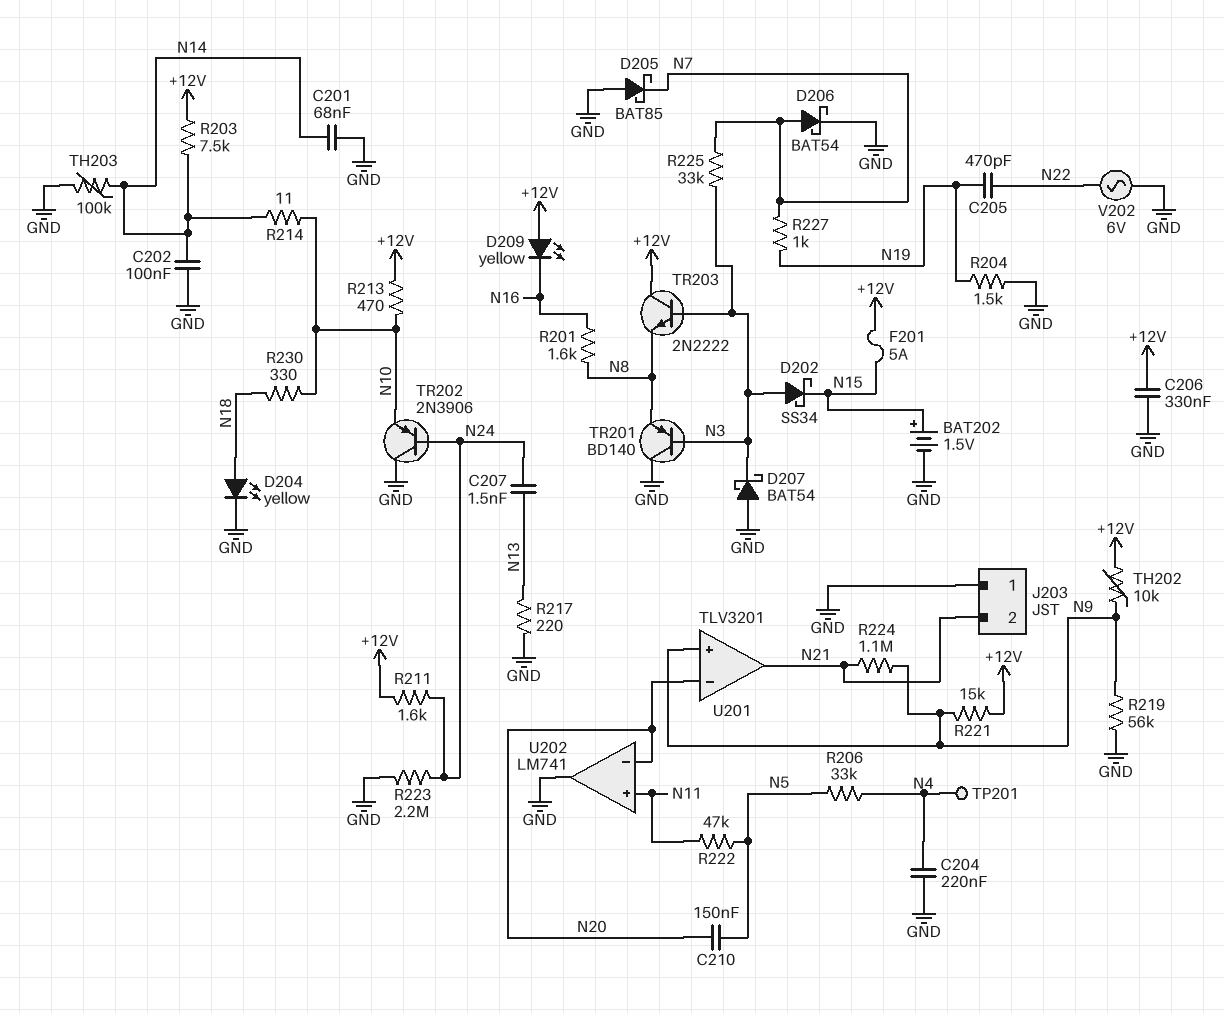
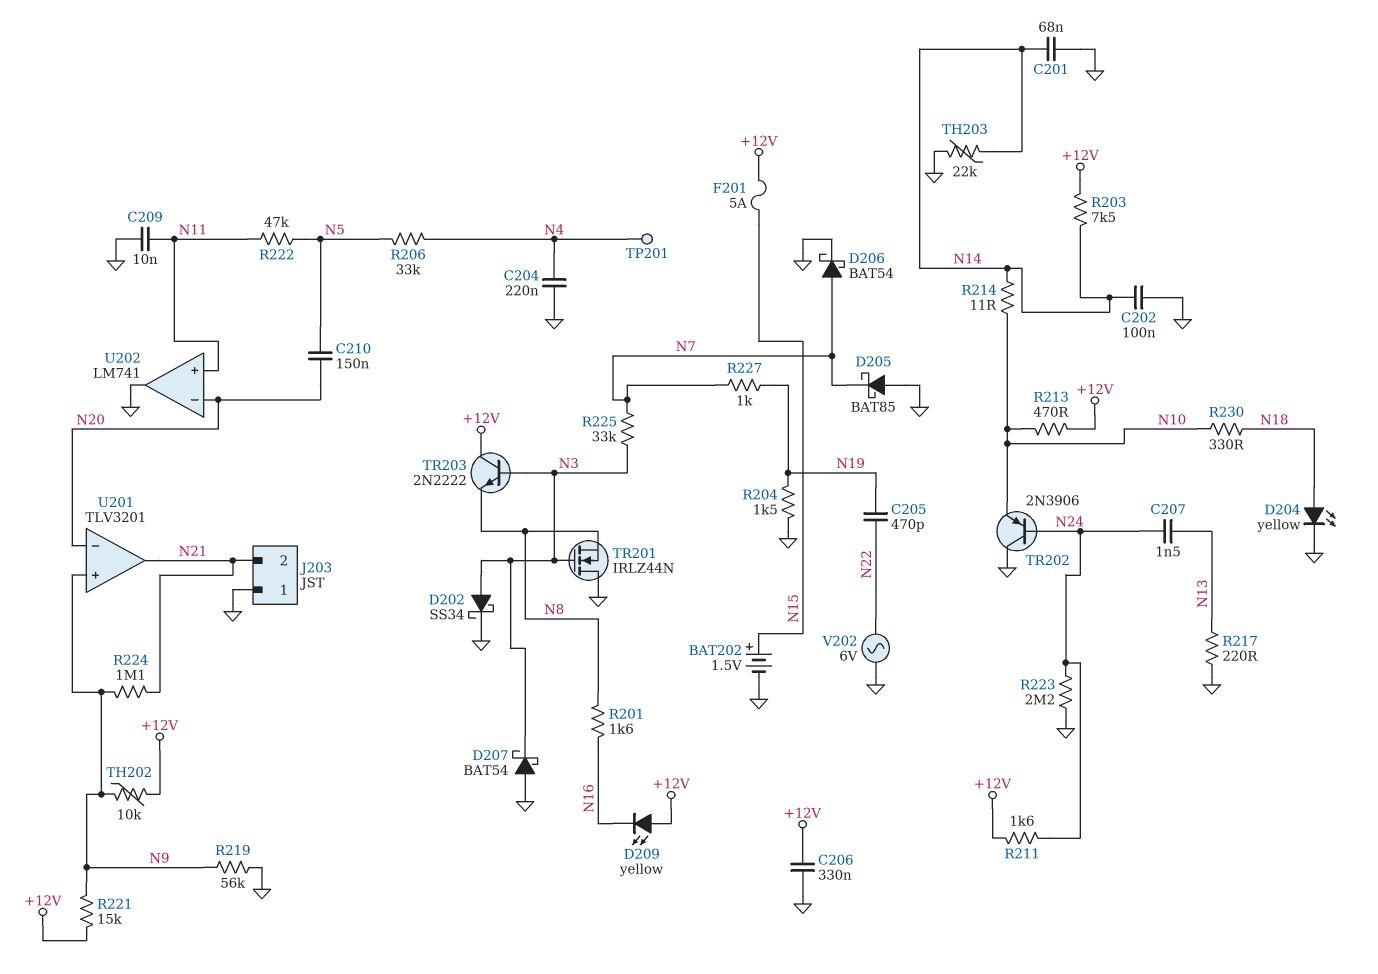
C209: none -> 10nF (GND, N11)
D202: schottky SS34 (A N3, K N15) -> schottky SS34 (A N3, K GND)
TH203: 100k (GND, N14) -> 22k (GND, N14)
TR201: PNP BD140 (B N3, C GND, E N8) -> NMOS IRLZ44N (G N3, D GND, S N8)

